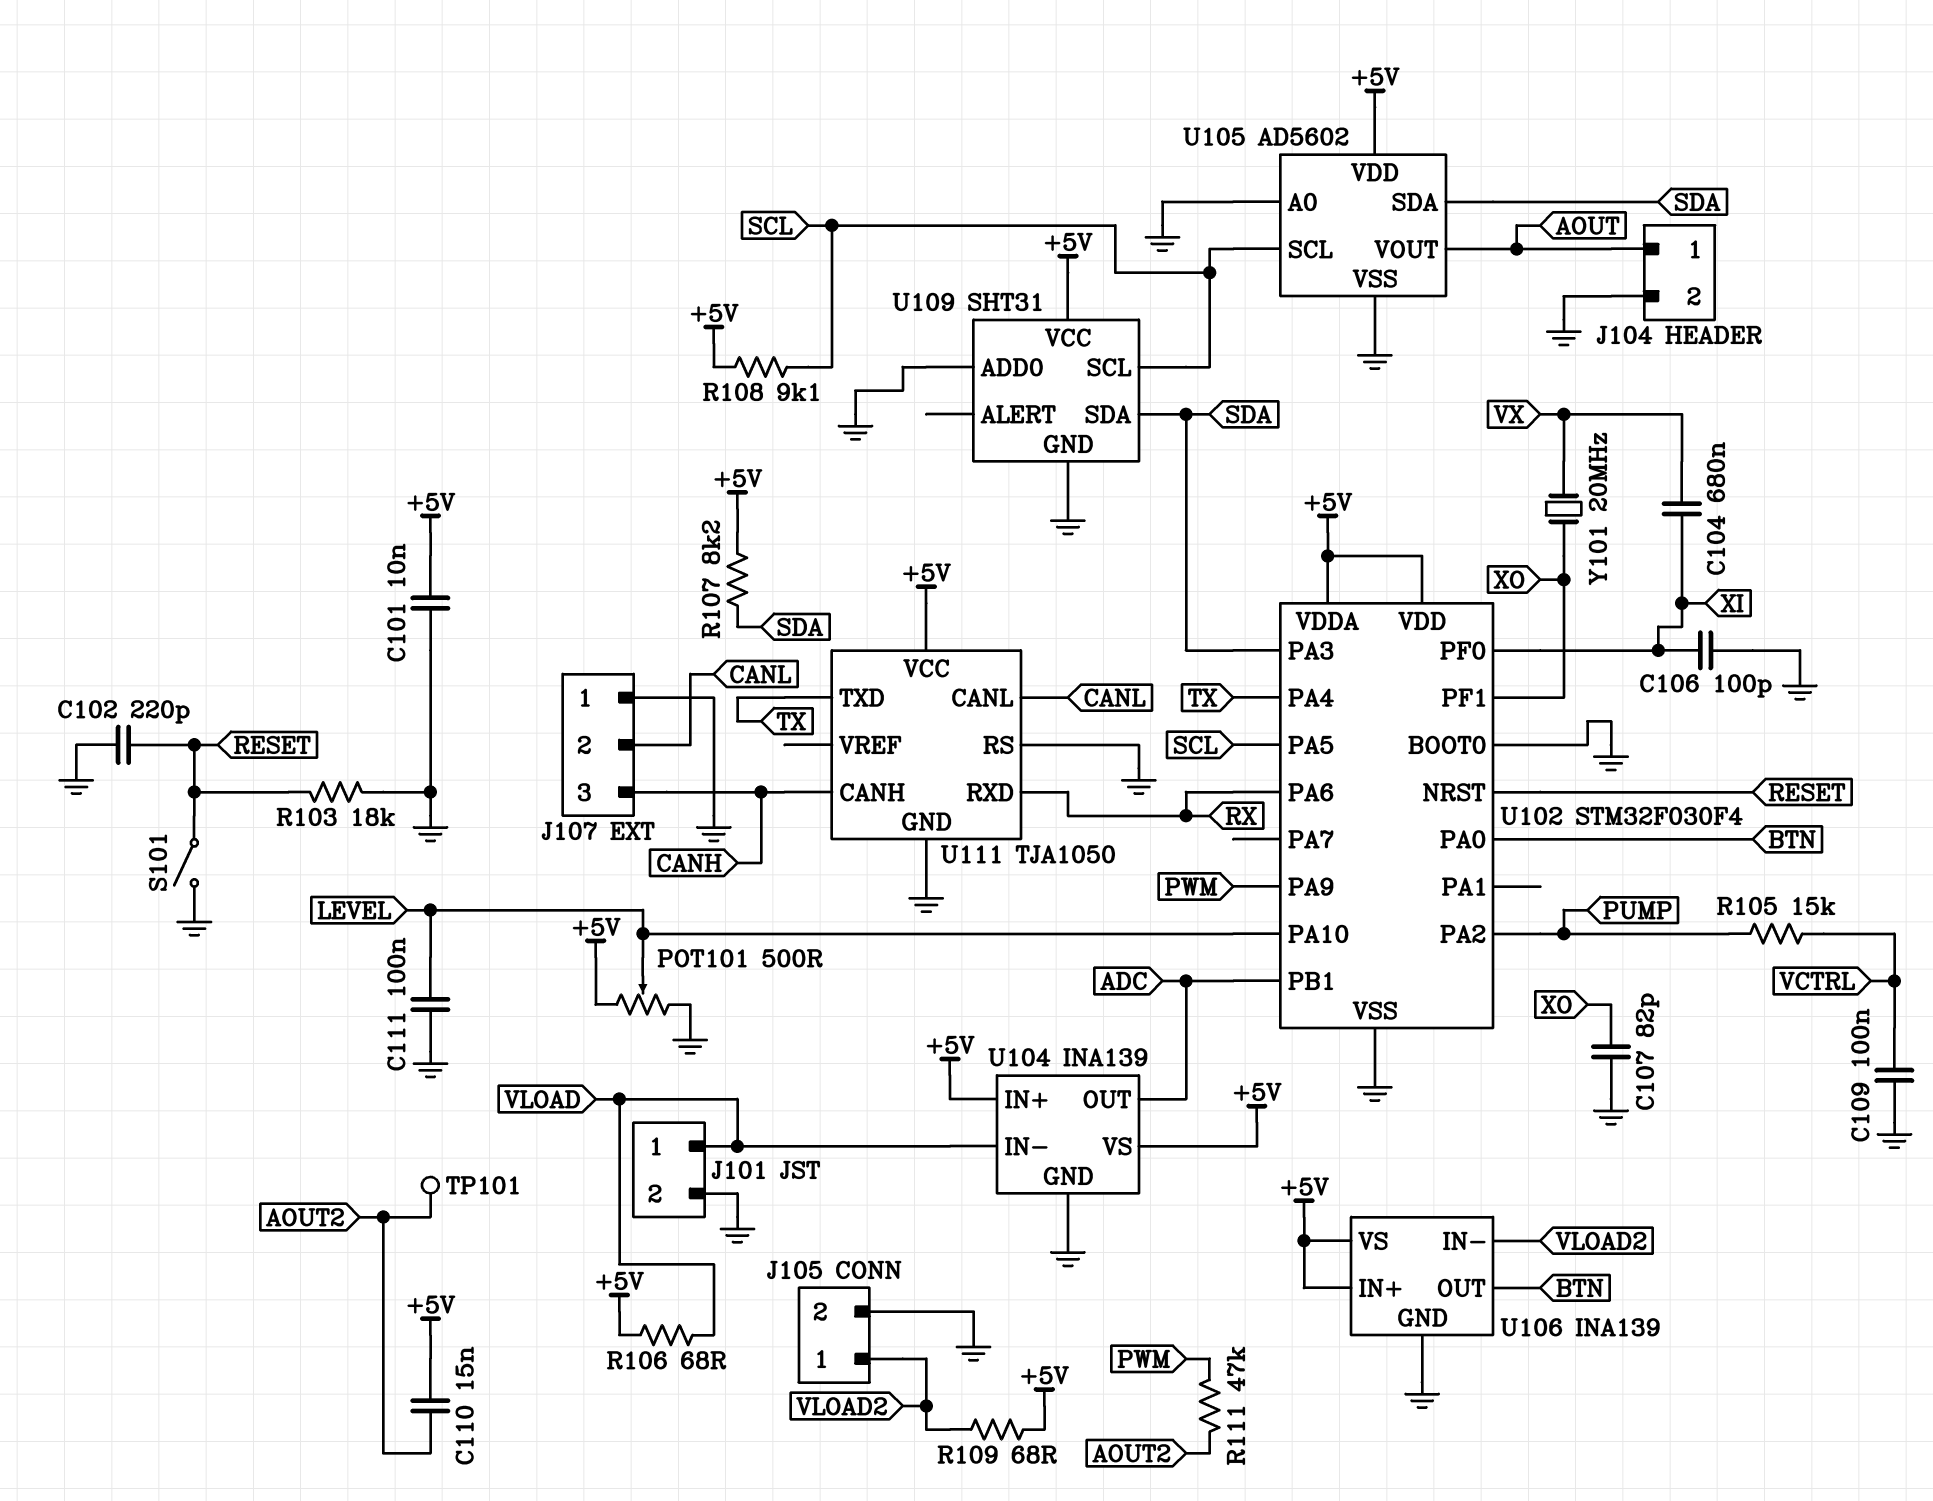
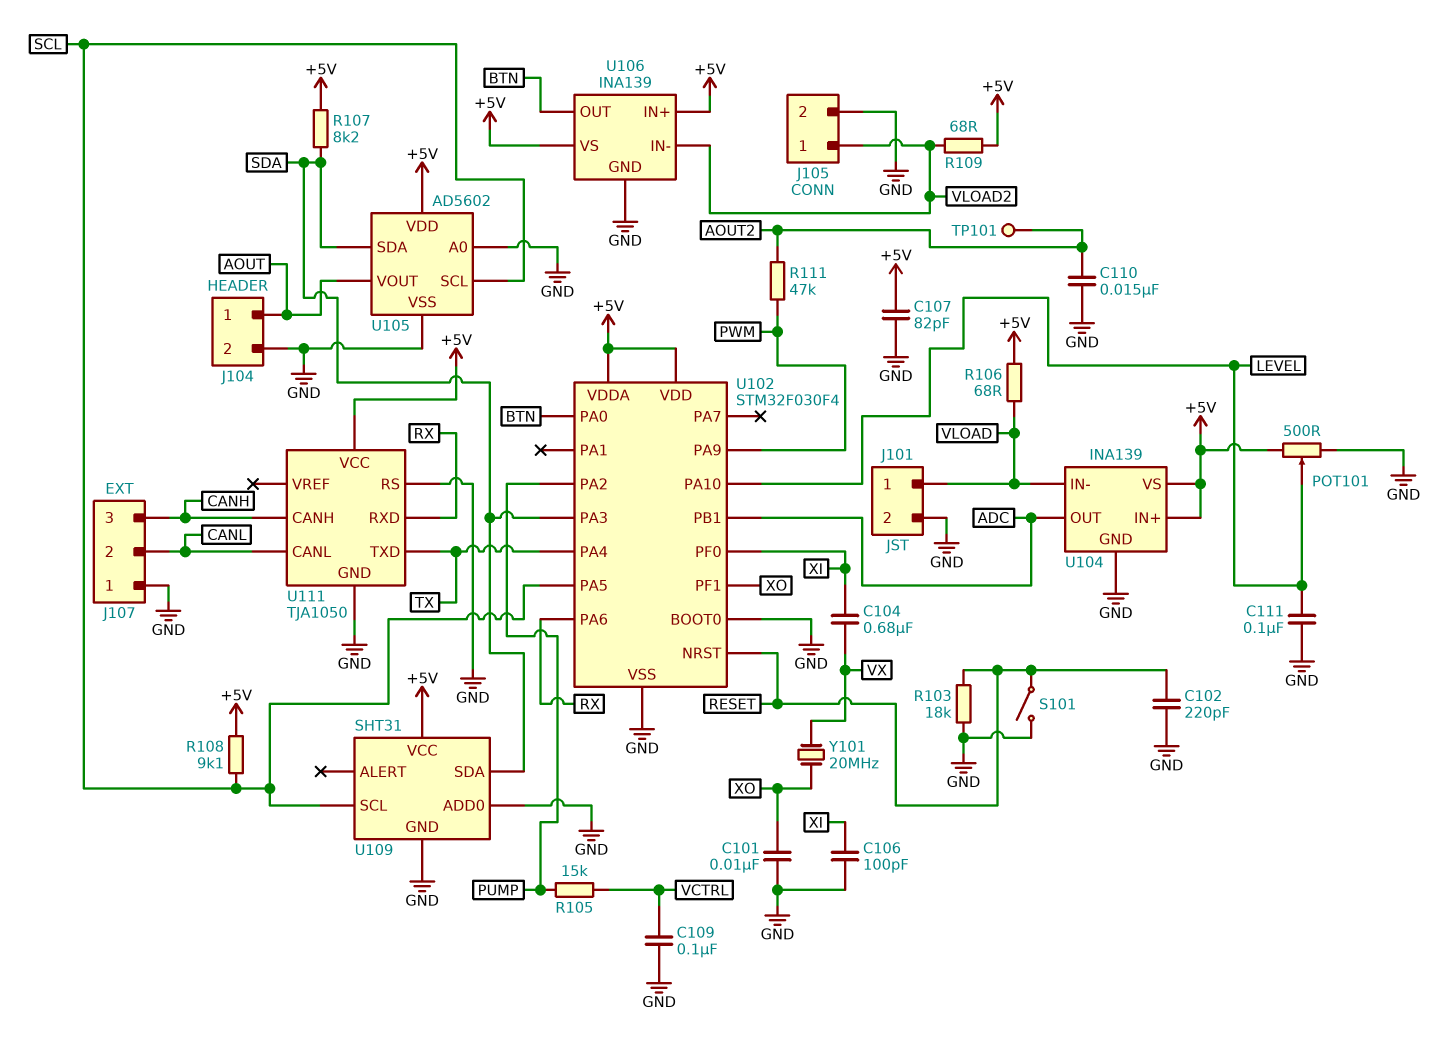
C101: 10nF (+5V, GND) -> 10nF (GND, XO)
C107: 82pF (GND, XO) -> 82pF (+5V, GND)
C110: 15nF (+5V, AOUT2) -> 15nF (AOUT2, GND)

